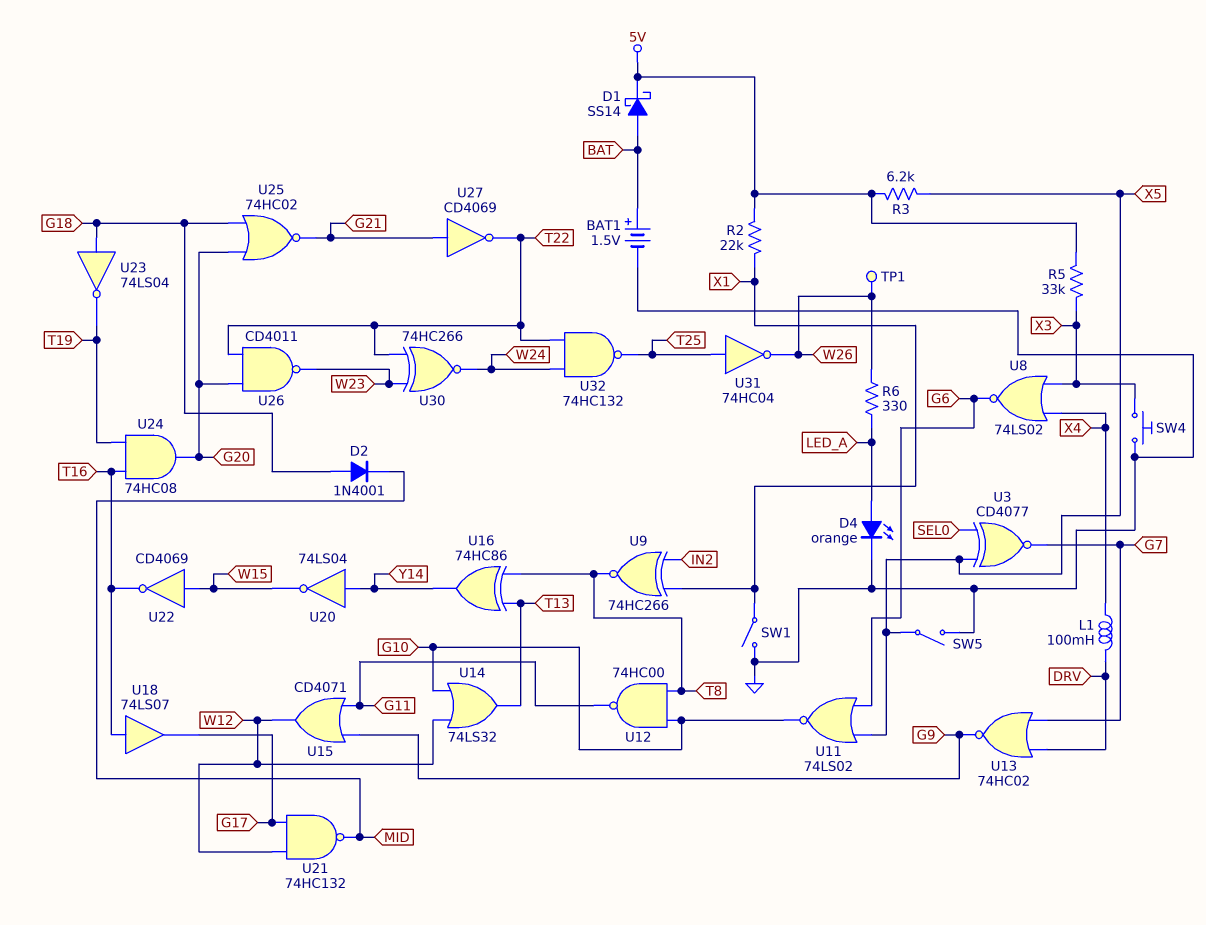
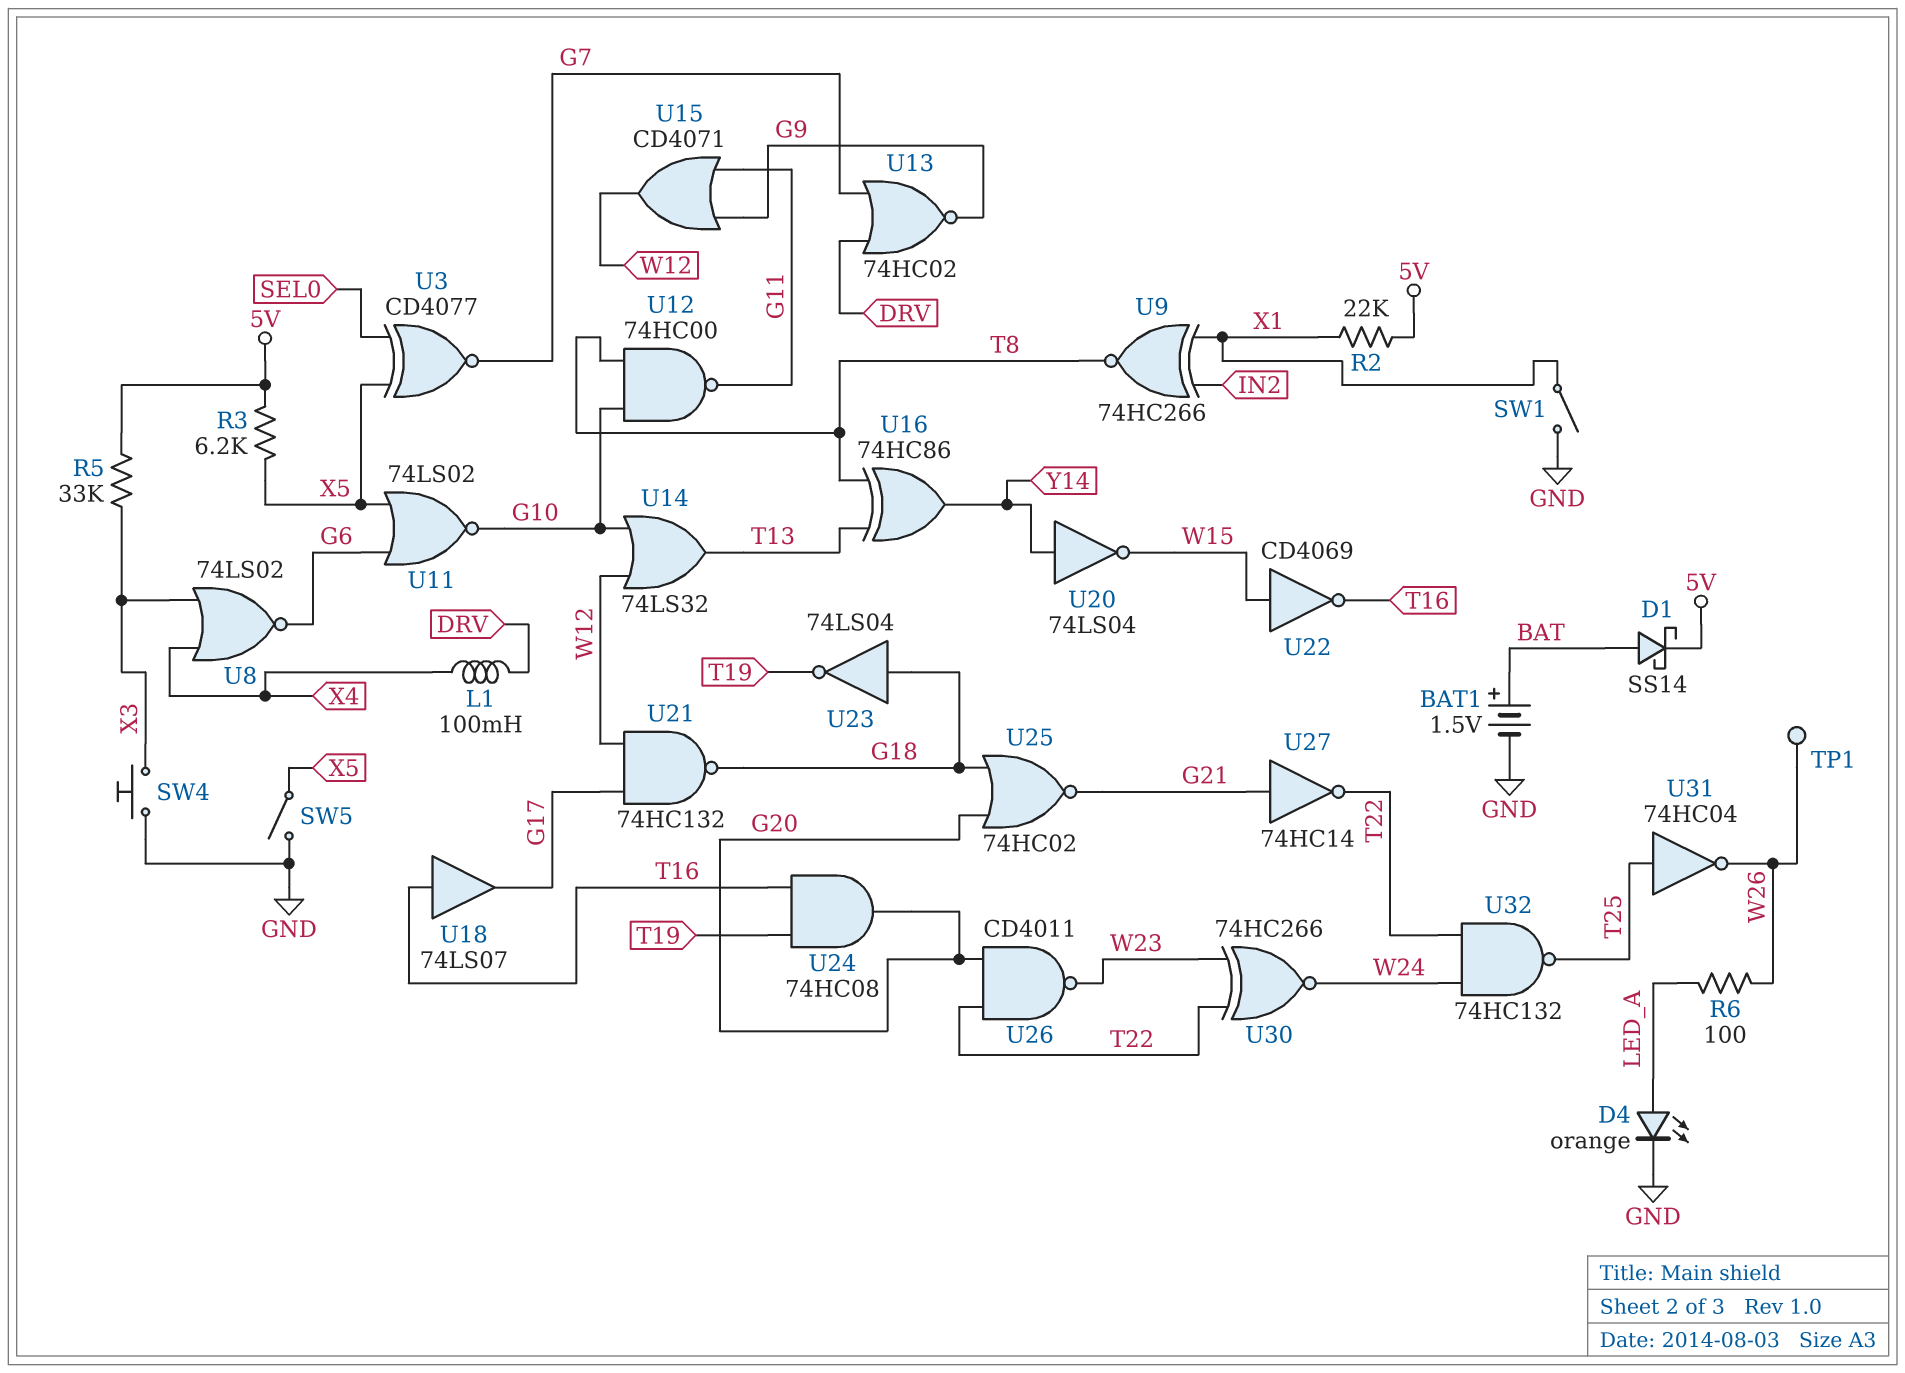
D2: diode 1N4001 (A G18, K MID) -> none
R6: 330 (LED_A, W26) -> 100 (LED_A, W26)
U21: NAND 74HC132 (in G17, in W12, out MID) -> NAND 74HC132 (in G17, in W12, out G18)
U27: NOT CD4069 (in G21, out T22) -> NOT 74HC14 (in G21, out T22)

